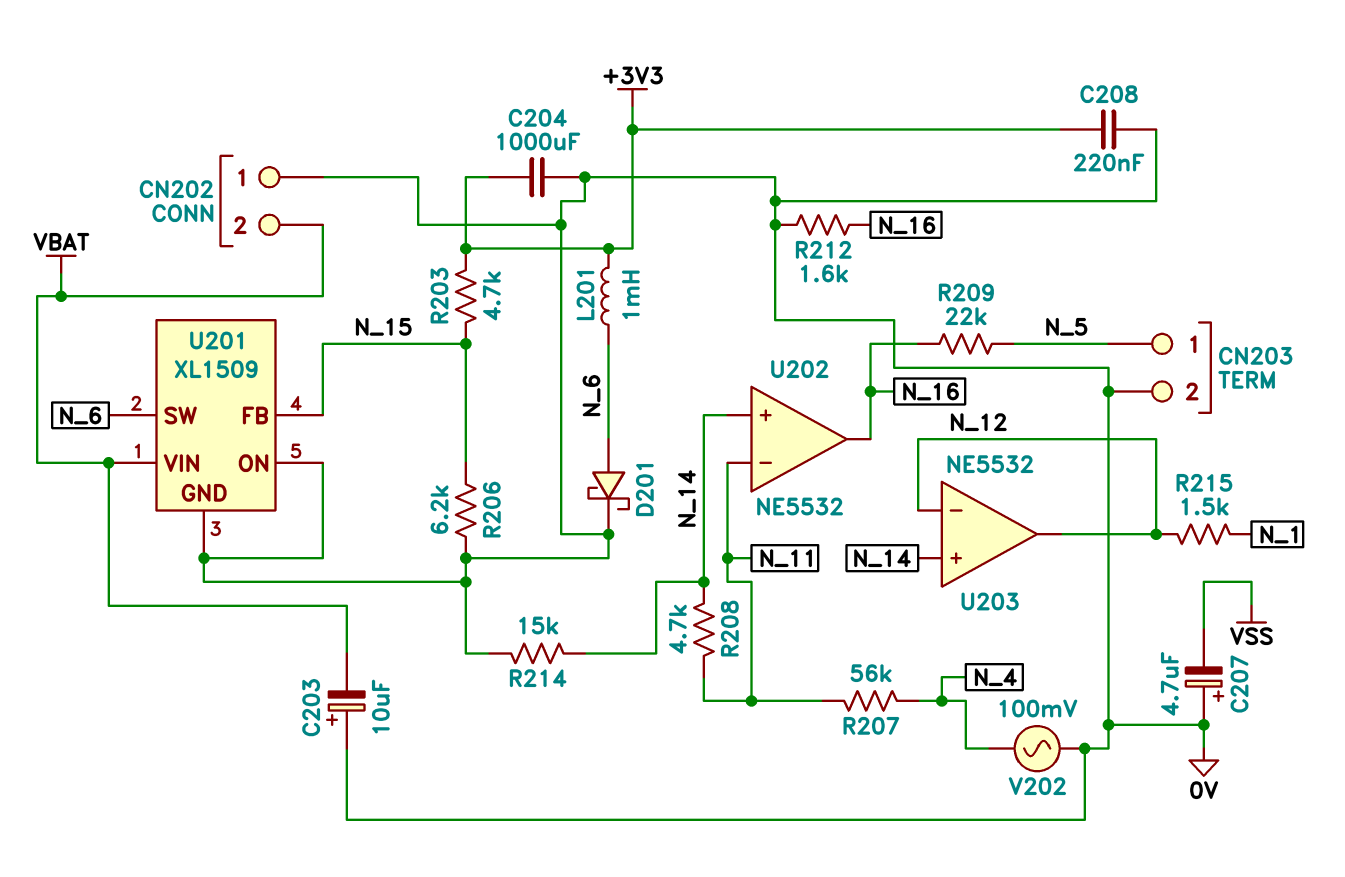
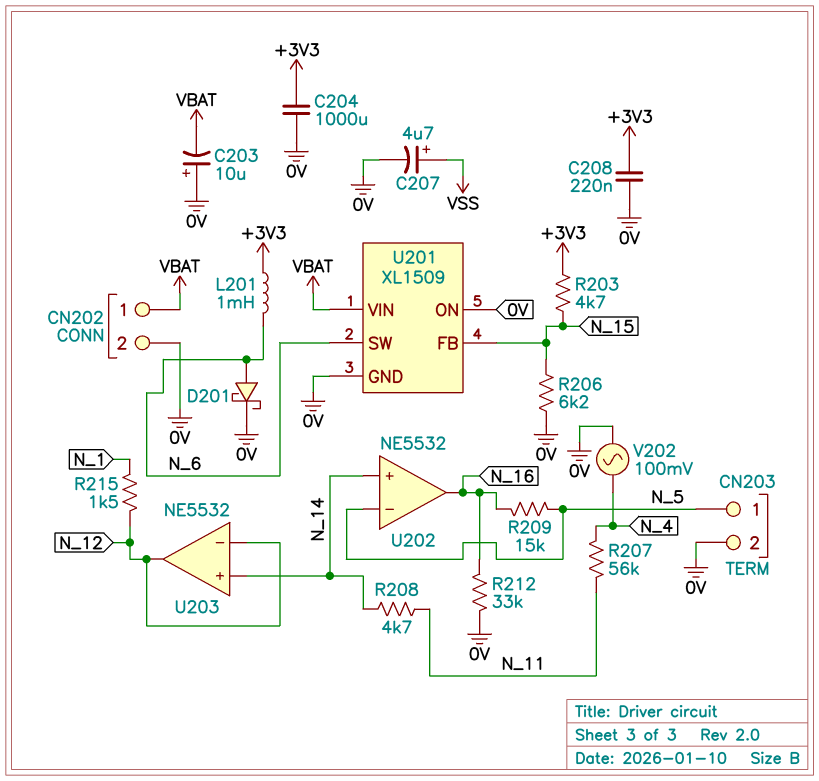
C207: 4.7uF (plus 0V, minus VSS) -> 4.7uF (plus VSS, minus 0V)
CN202 pin 1: 0V -> VBAT
CN202 pin 2: VBAT -> 0V
R209: 22k (N_5, N_16) -> 15k (N_5, N_16)
R212: 1.6k (0V, N_16) -> 33k (0V, N_16)
R214: 15k (0V, N_14) -> none
U202 pin in-: N_11 -> N_5

